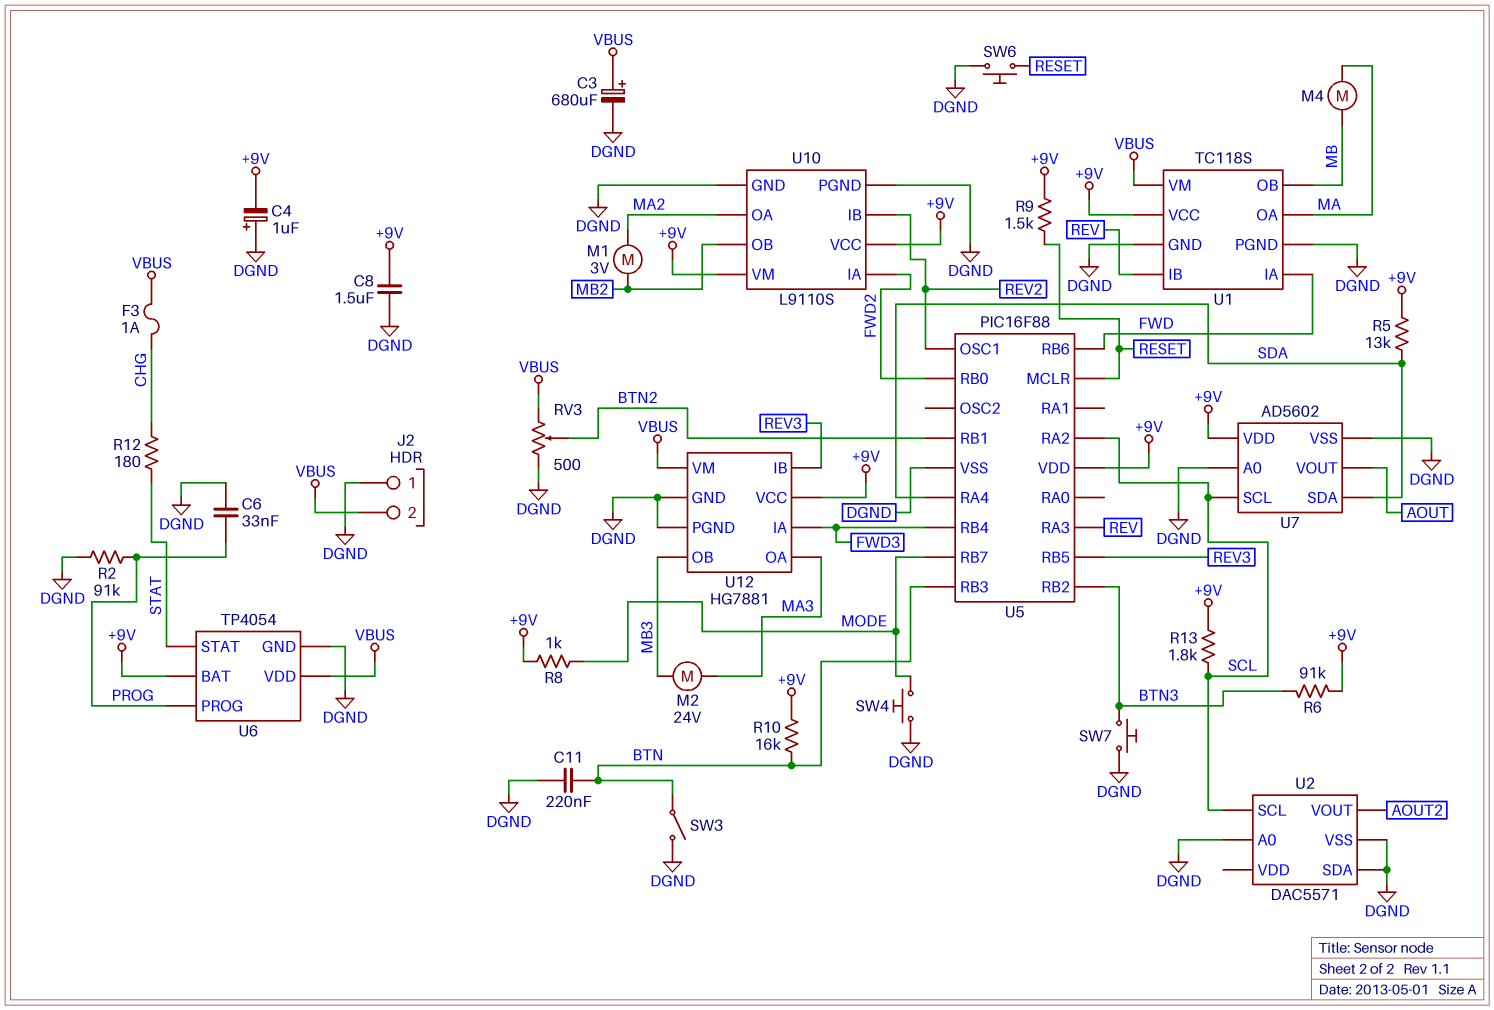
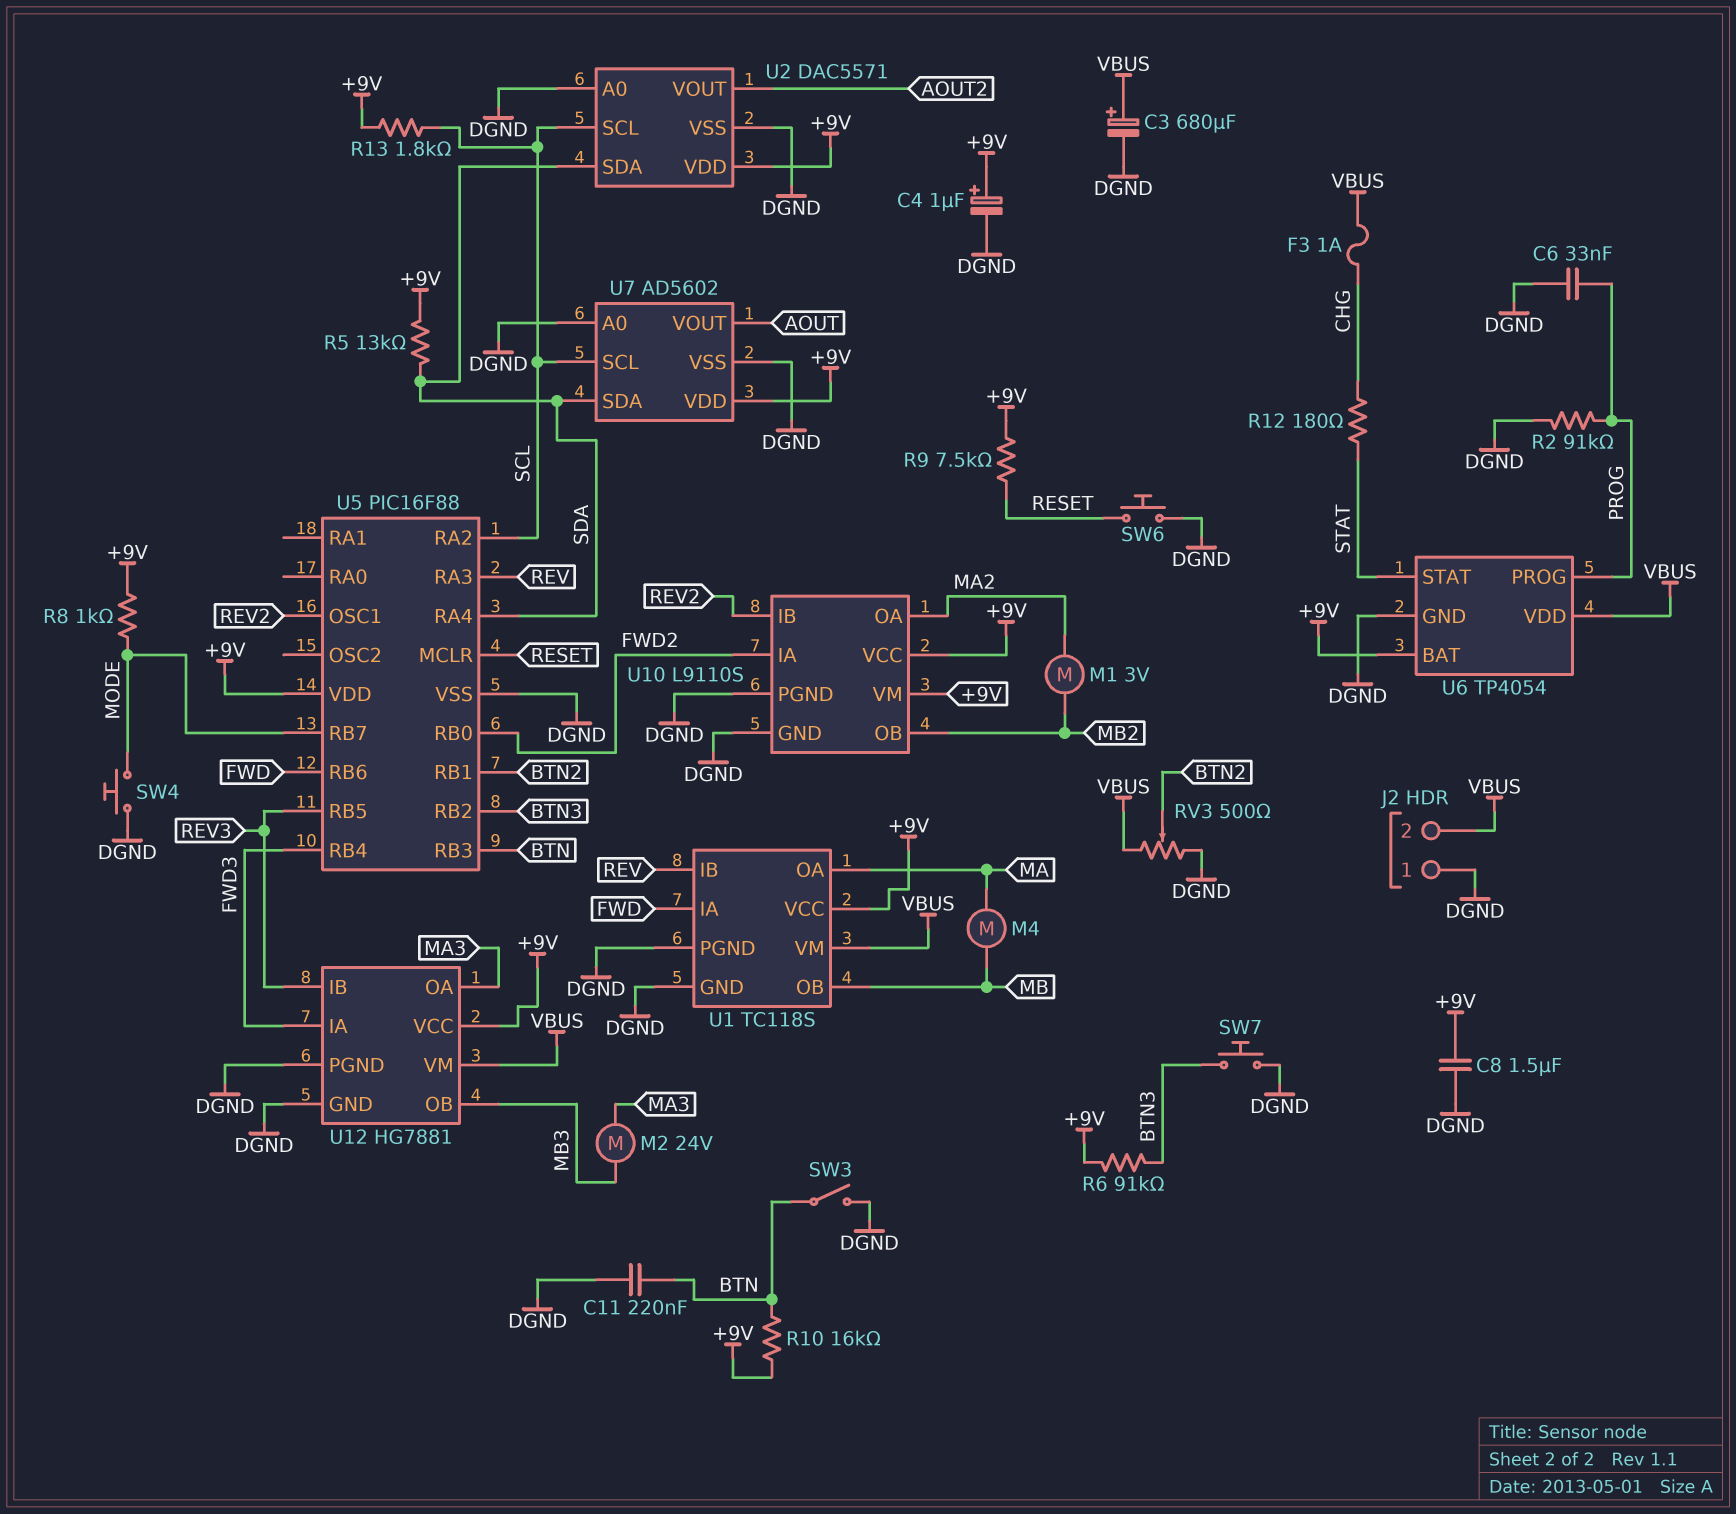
C4: 1uF (plus DGND, minus +9V) -> 1uF (plus +9V, minus DGND)
R9: 1.5k (+9V, RESET) -> 7.5k (+9V, RESET)
U2 pin SDA: DGND -> SDA
U2 pin VDD: none -> +9V

